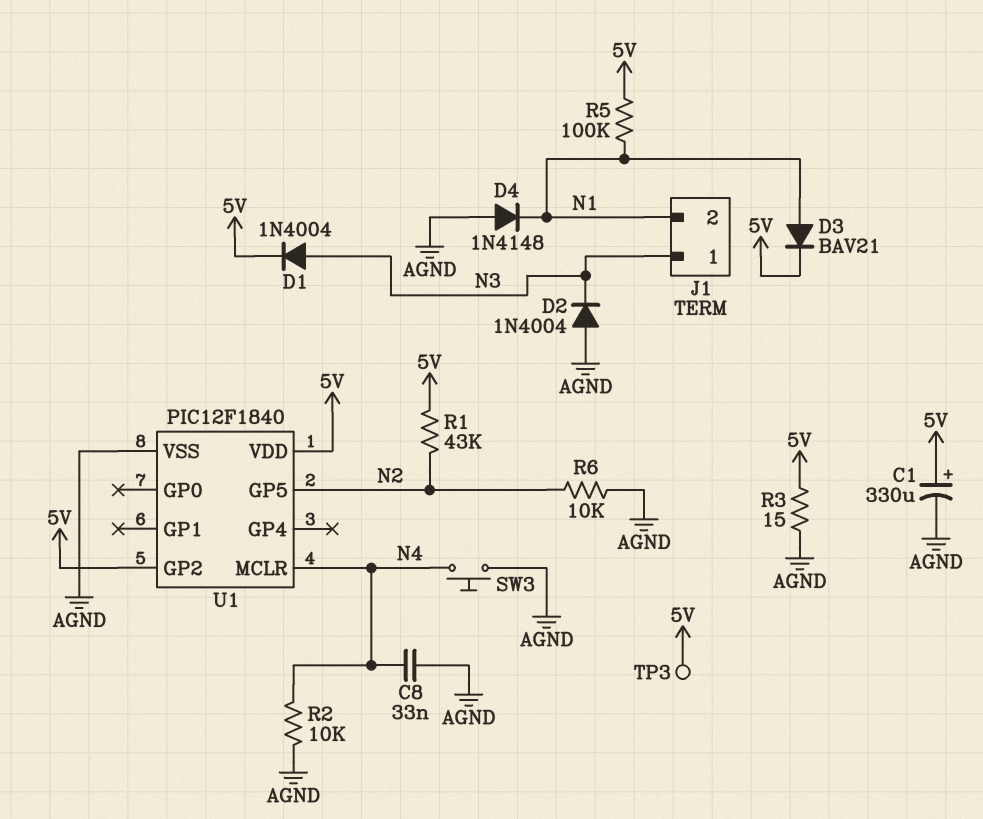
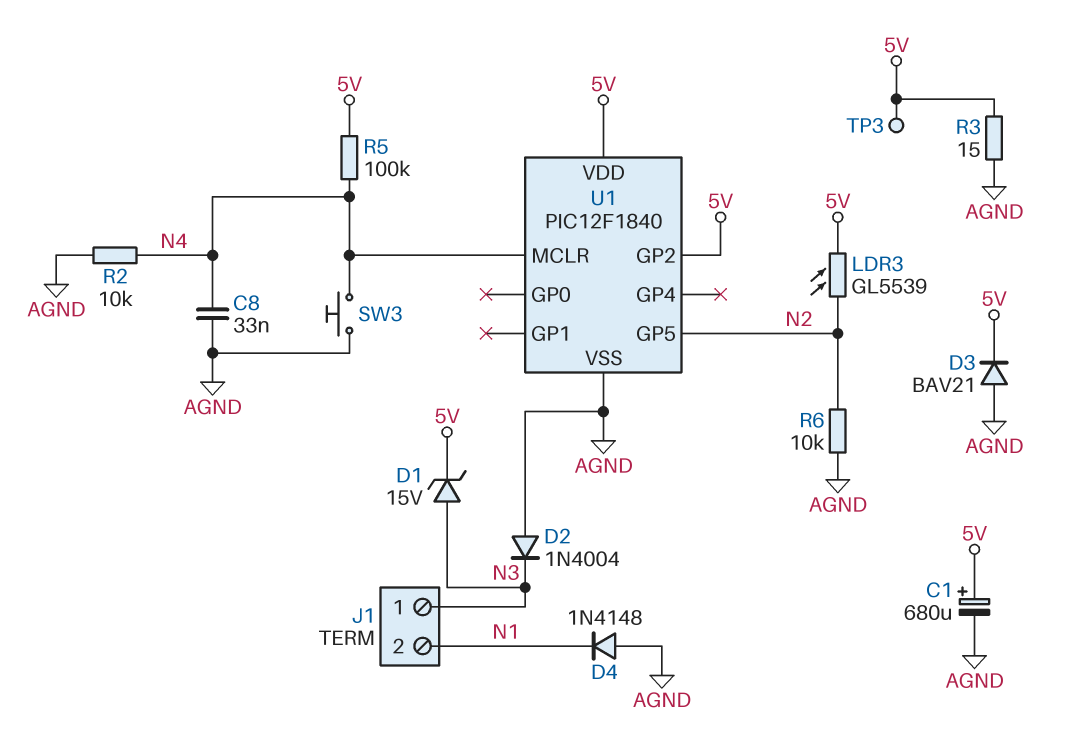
C1: 330uF (plus 5V, minus AGND) -> 680uF (plus 5V, minus AGND)
D1: diode 1N4004 (A N3, K 5V) -> zener 15V (A N3, K 5V)
D3: diode BAV21 (A N1, K 5V) -> diode BAV21 (A AGND, K 5V)
LDR3: none -> GL5539 (5V, N2)
R1: 43k (5V, N2) -> none
R5: 100k (5V, N1) -> 100k (5V, N4)

